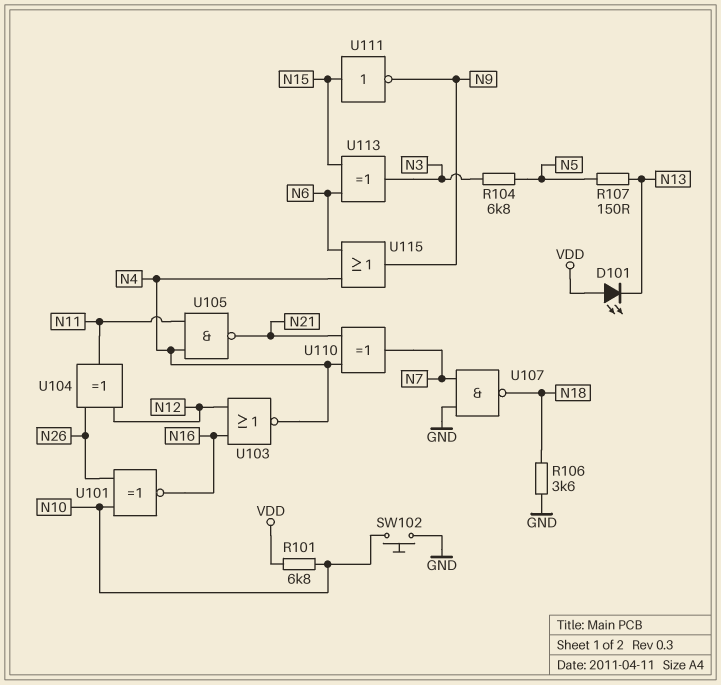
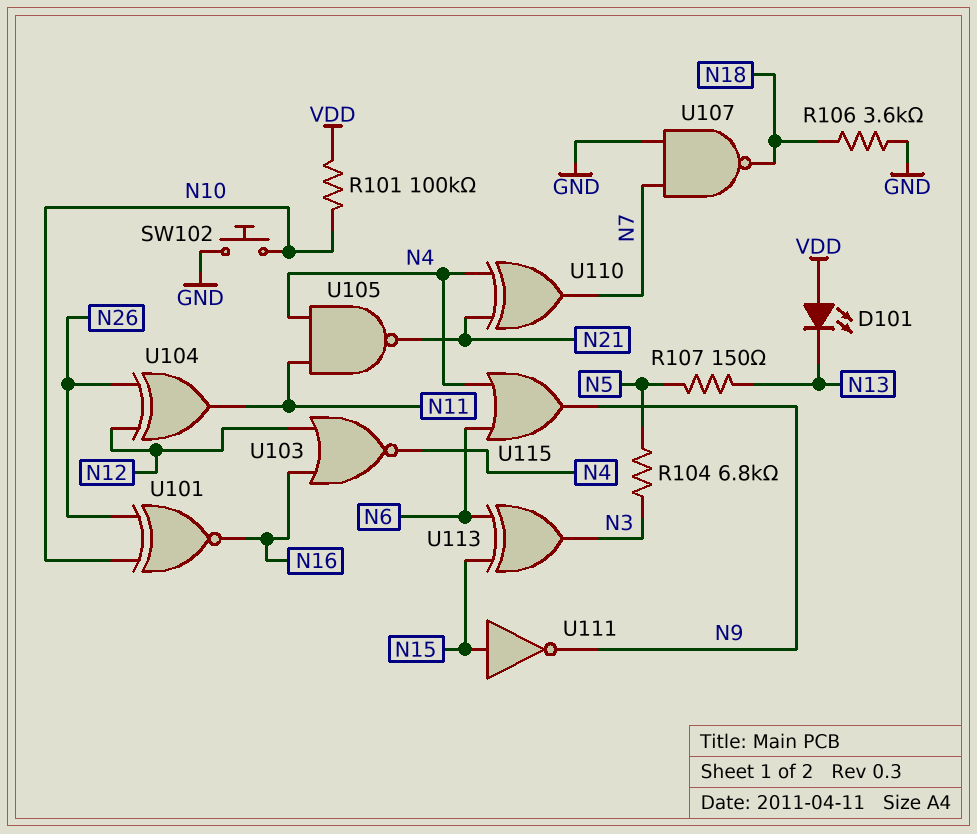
R101: 6.8k (N10, VDD) -> 100k (N10, VDD)

